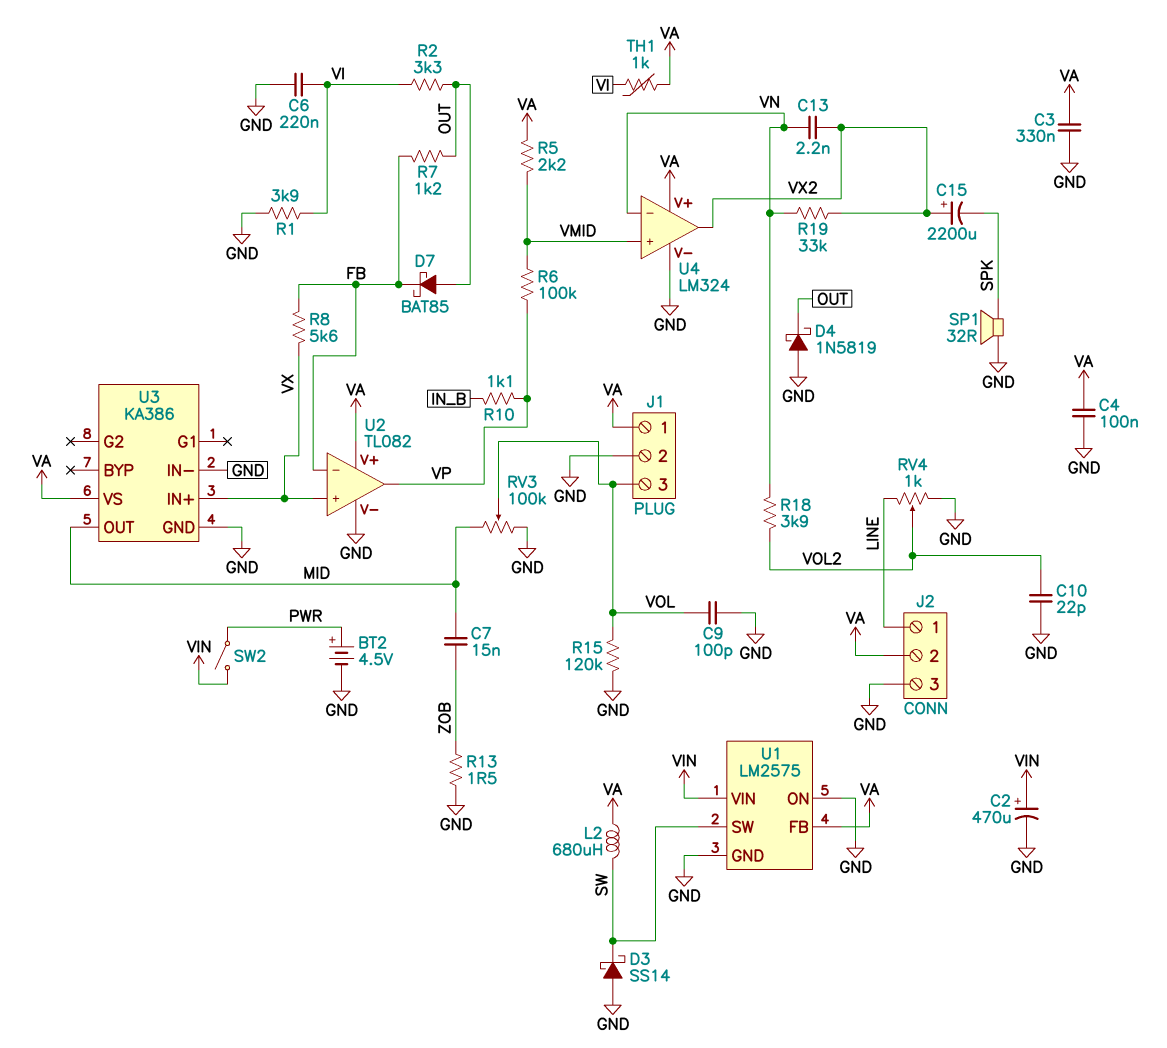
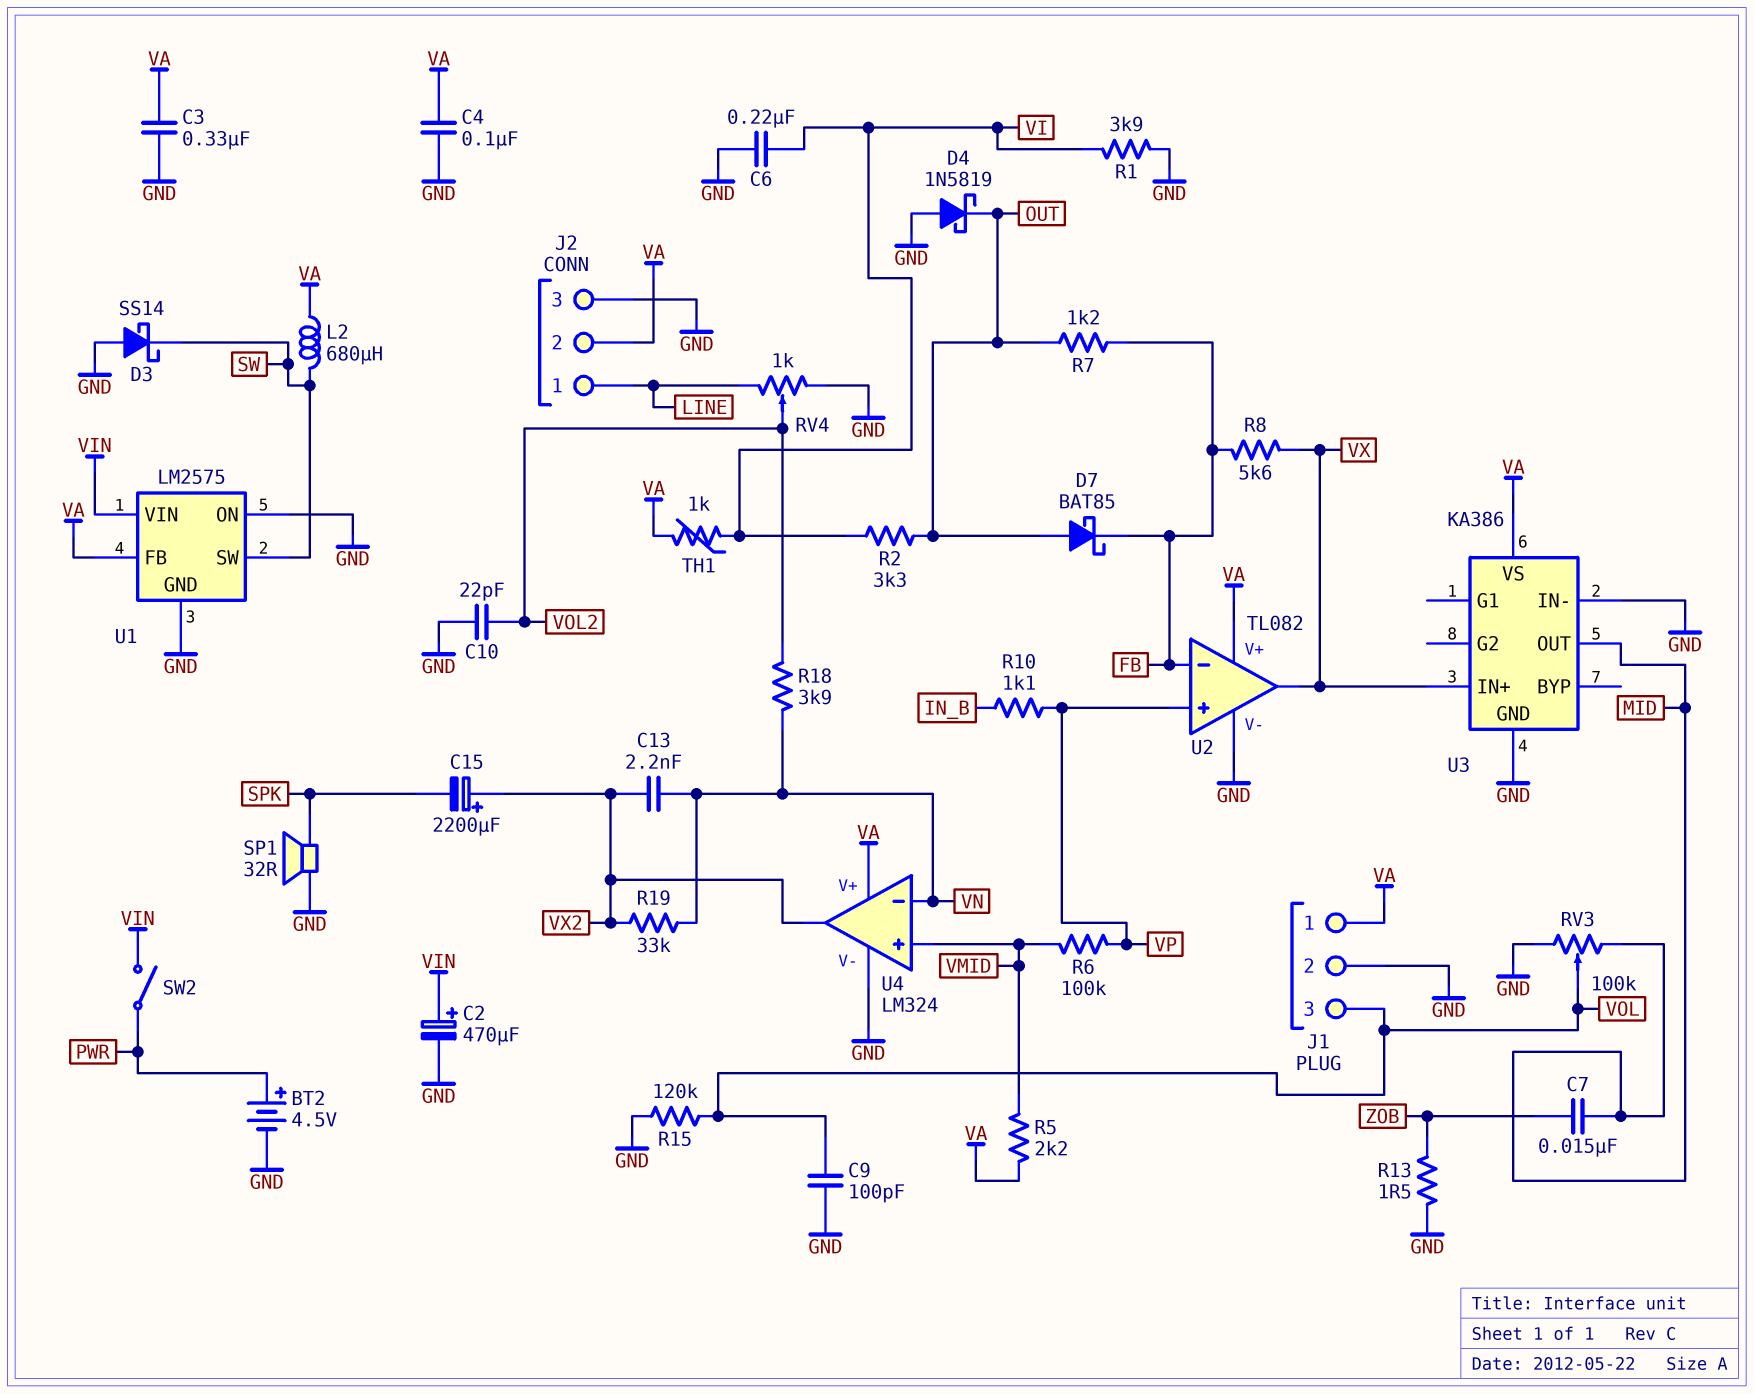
U2 pin in+: VX -> VP
U2 pin out: VP -> VX

